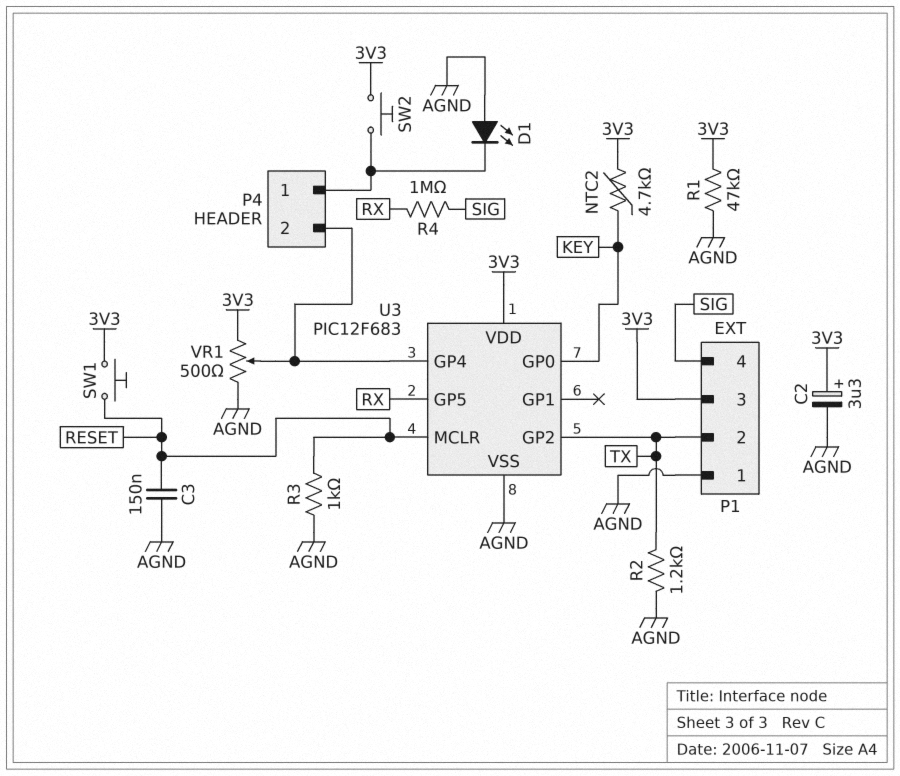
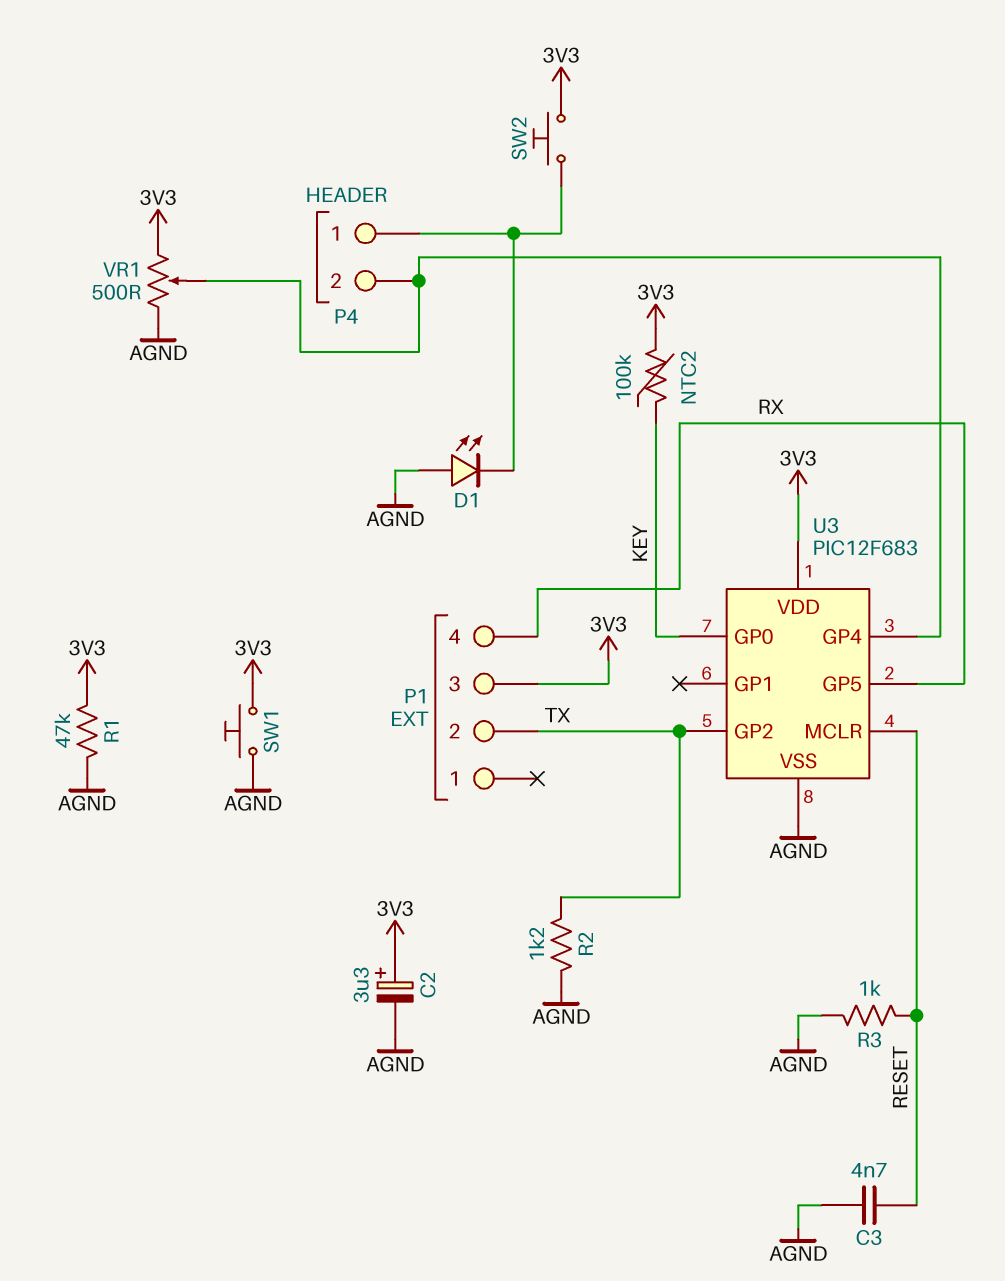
C3: 150nF (AGND, RESET) -> 4.7nF (AGND, RESET)
NTC2: 4.7k (3V3, KEY) -> 100k (3V3, KEY)
P1 pin 1: AGND -> none
P1 pin 4: SIG -> RX
R4: 1M (RX, SIG) -> none
SW1: button (3V3, RESET) -> button (3V3, AGND)

